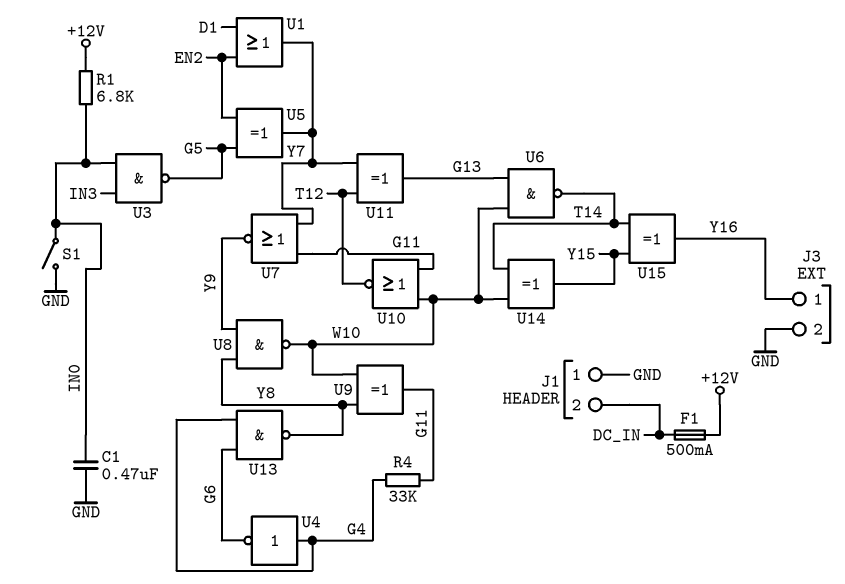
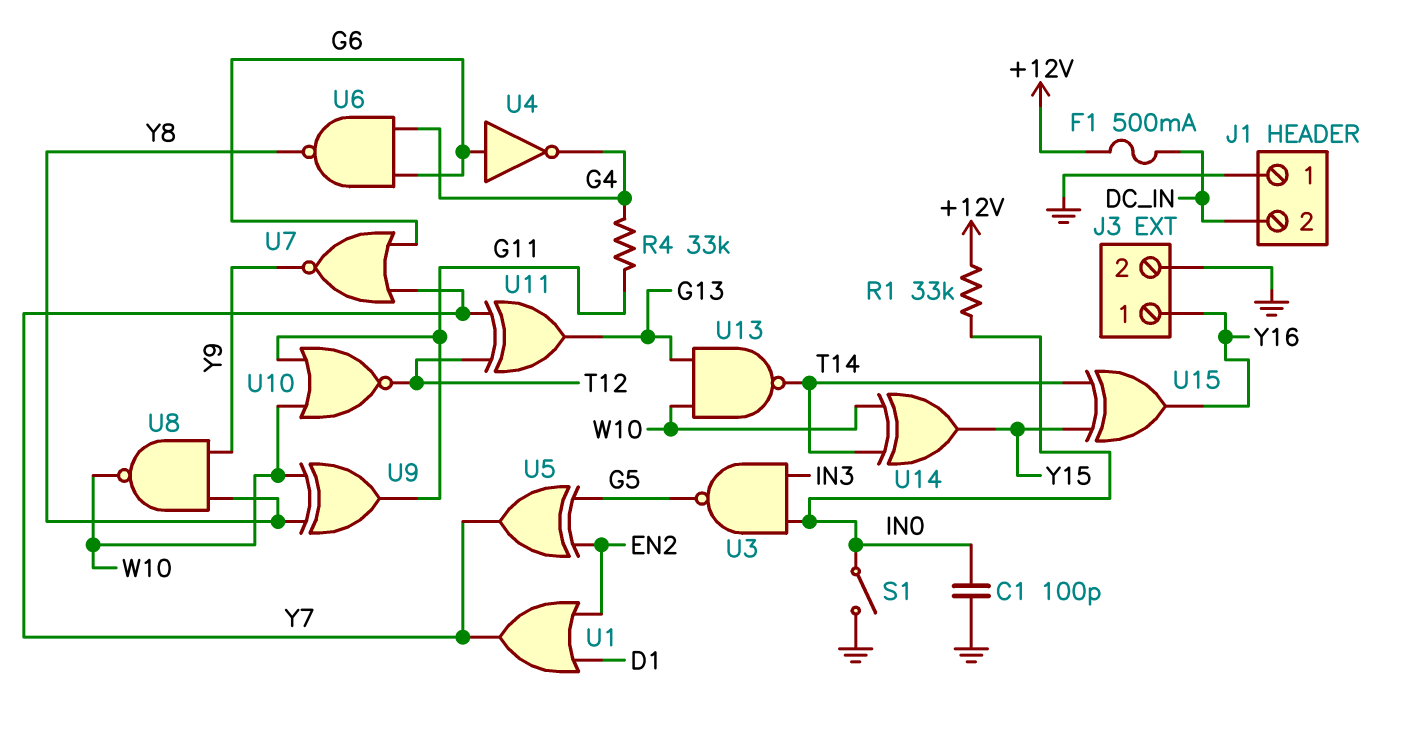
C1: 470nF (GND, IN0) -> 100pF (GND, IN0)
R1: 6.8k (+12V, IN0) -> 33k (+12V, IN0)
U4: NOT (in G4, out G6) -> NOT (in G6, out G4)
U6: NAND (in G13, in W10, out T14) -> NAND (in G4, in G6, out Y8)
U7: NOR (in G11, in Y7, out Y9) -> NOR (in G6, in Y7, out Y9)
U13: NAND (in G4, in G6, out Y8) -> NAND (in G13, in W10, out T14)

